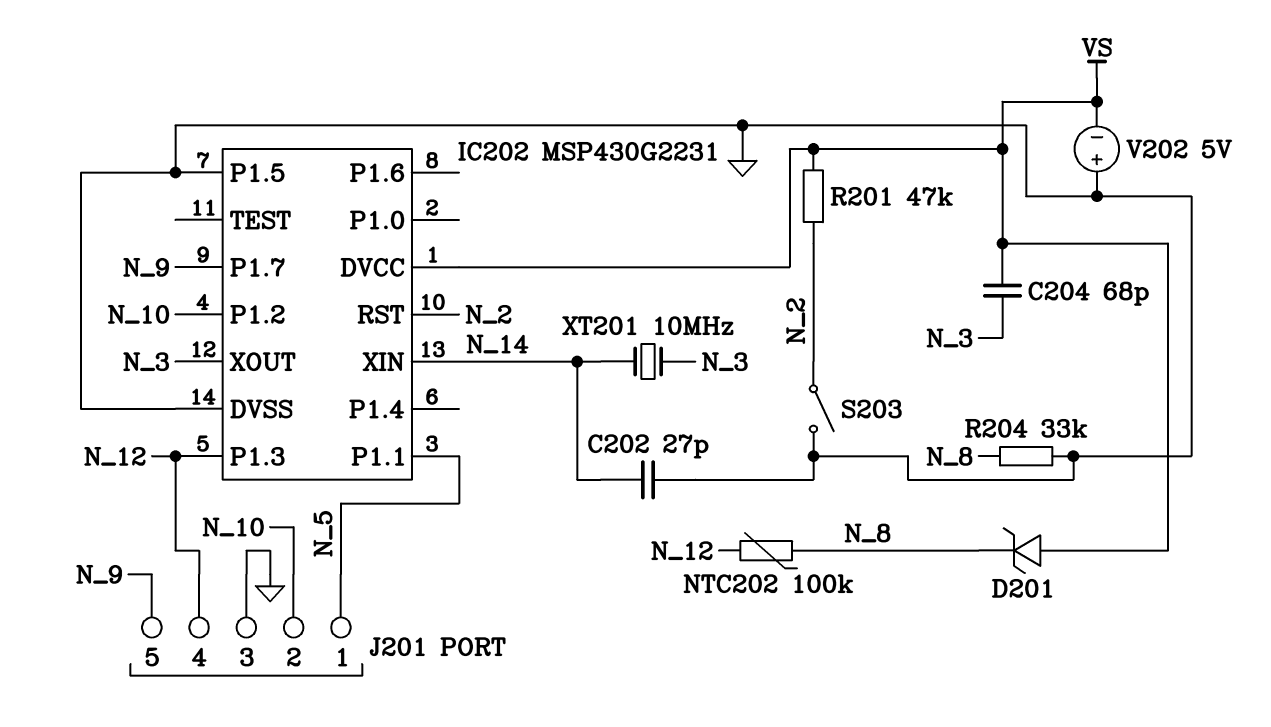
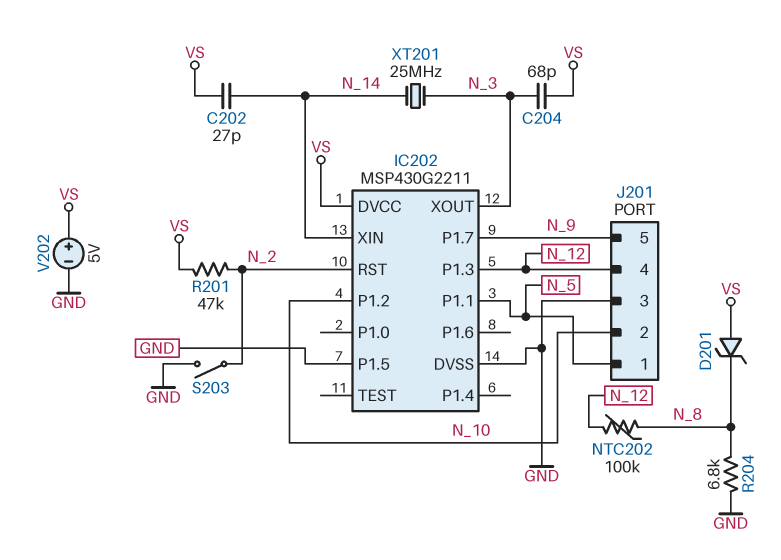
C202: 27pF (GND, N_14) -> 27pF (N_14, VS)
IC202: MSP430G2231 -> MSP430G2211
R204: 33k (GND, N_8) -> 6.8k (GND, N_8)
V202: 5V (plus GND, minus VS) -> 5V (plus VS, minus GND)
XT201: 10MHz (N_3, N_14) -> 25MHz (N_3, N_14)

